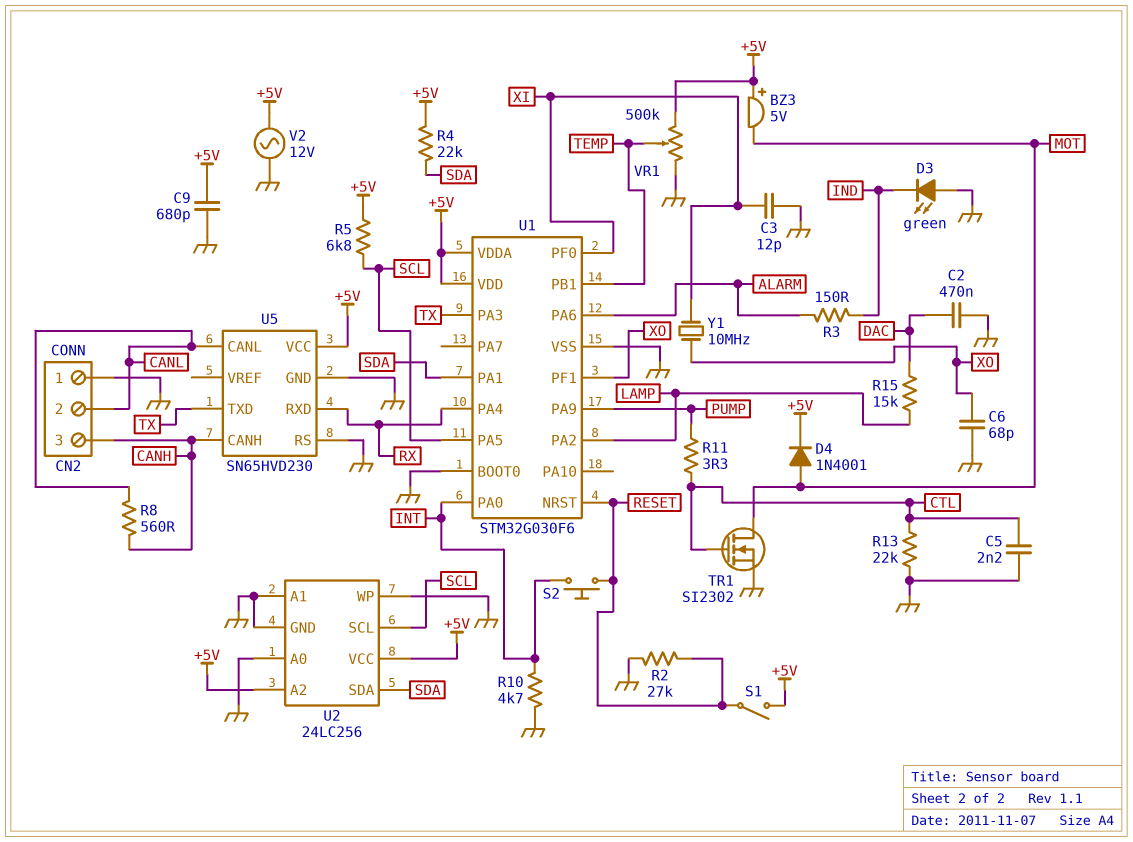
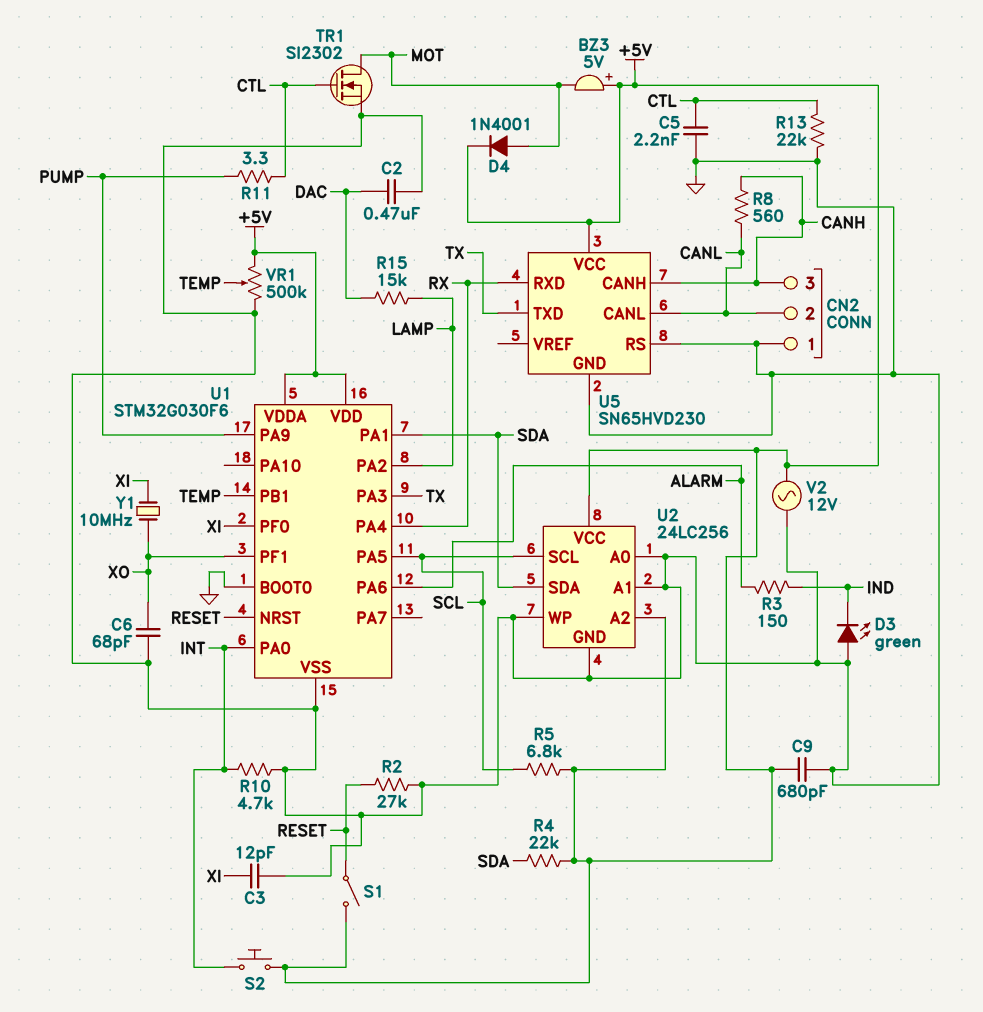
S2: button (INT, RESET) -> button (+5V, INT)

